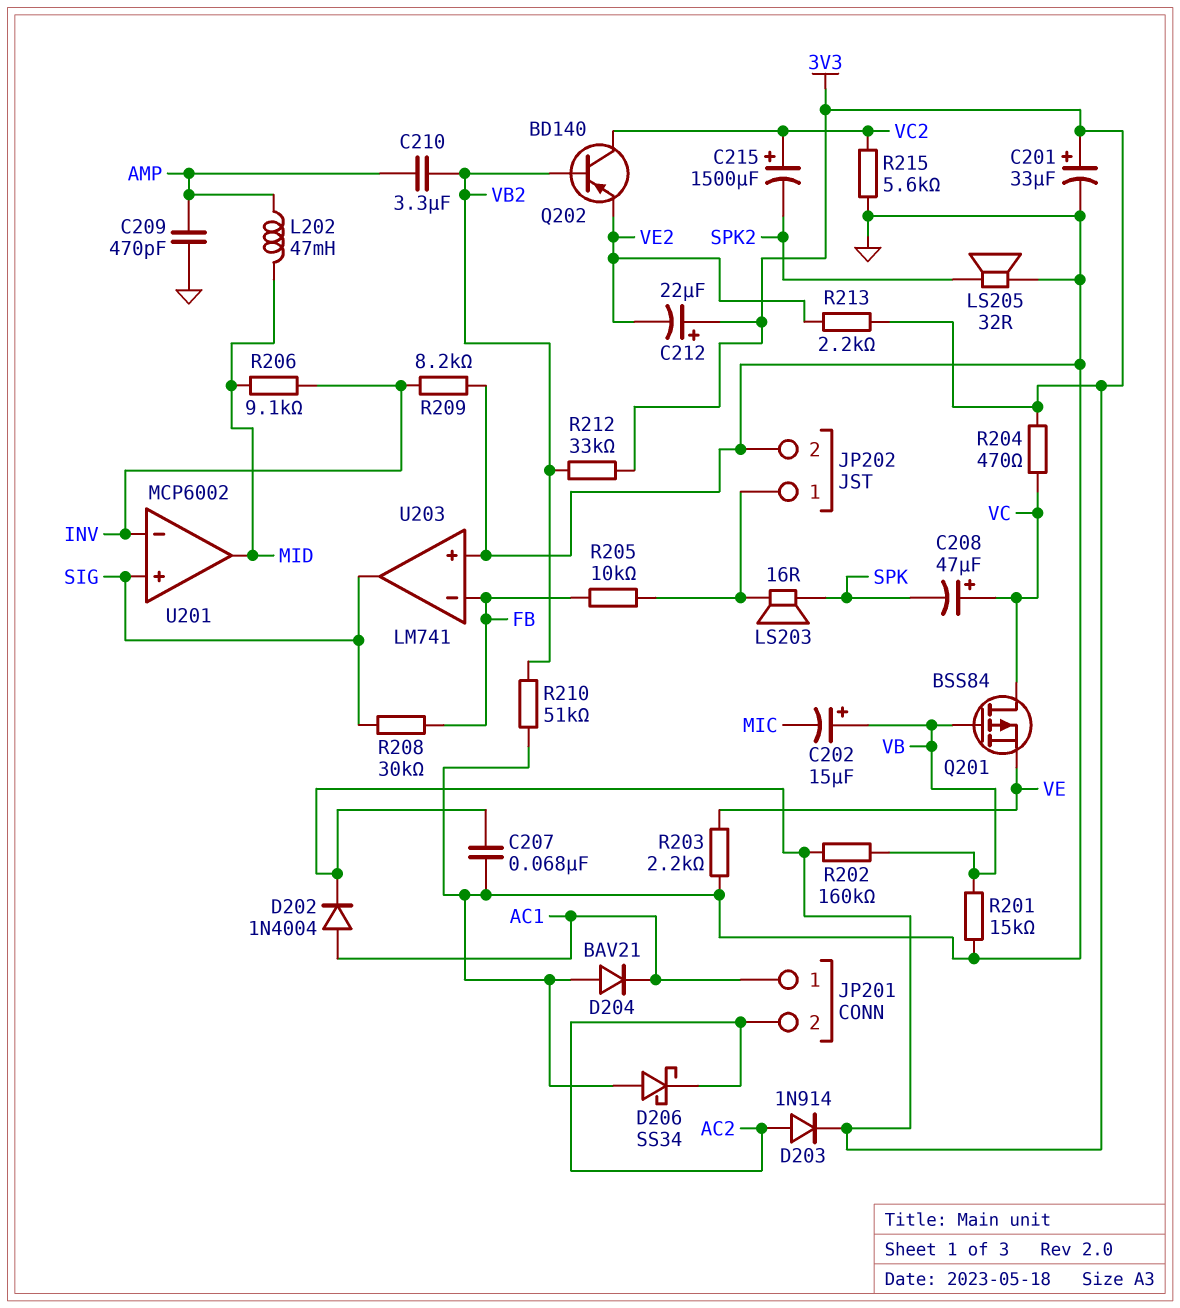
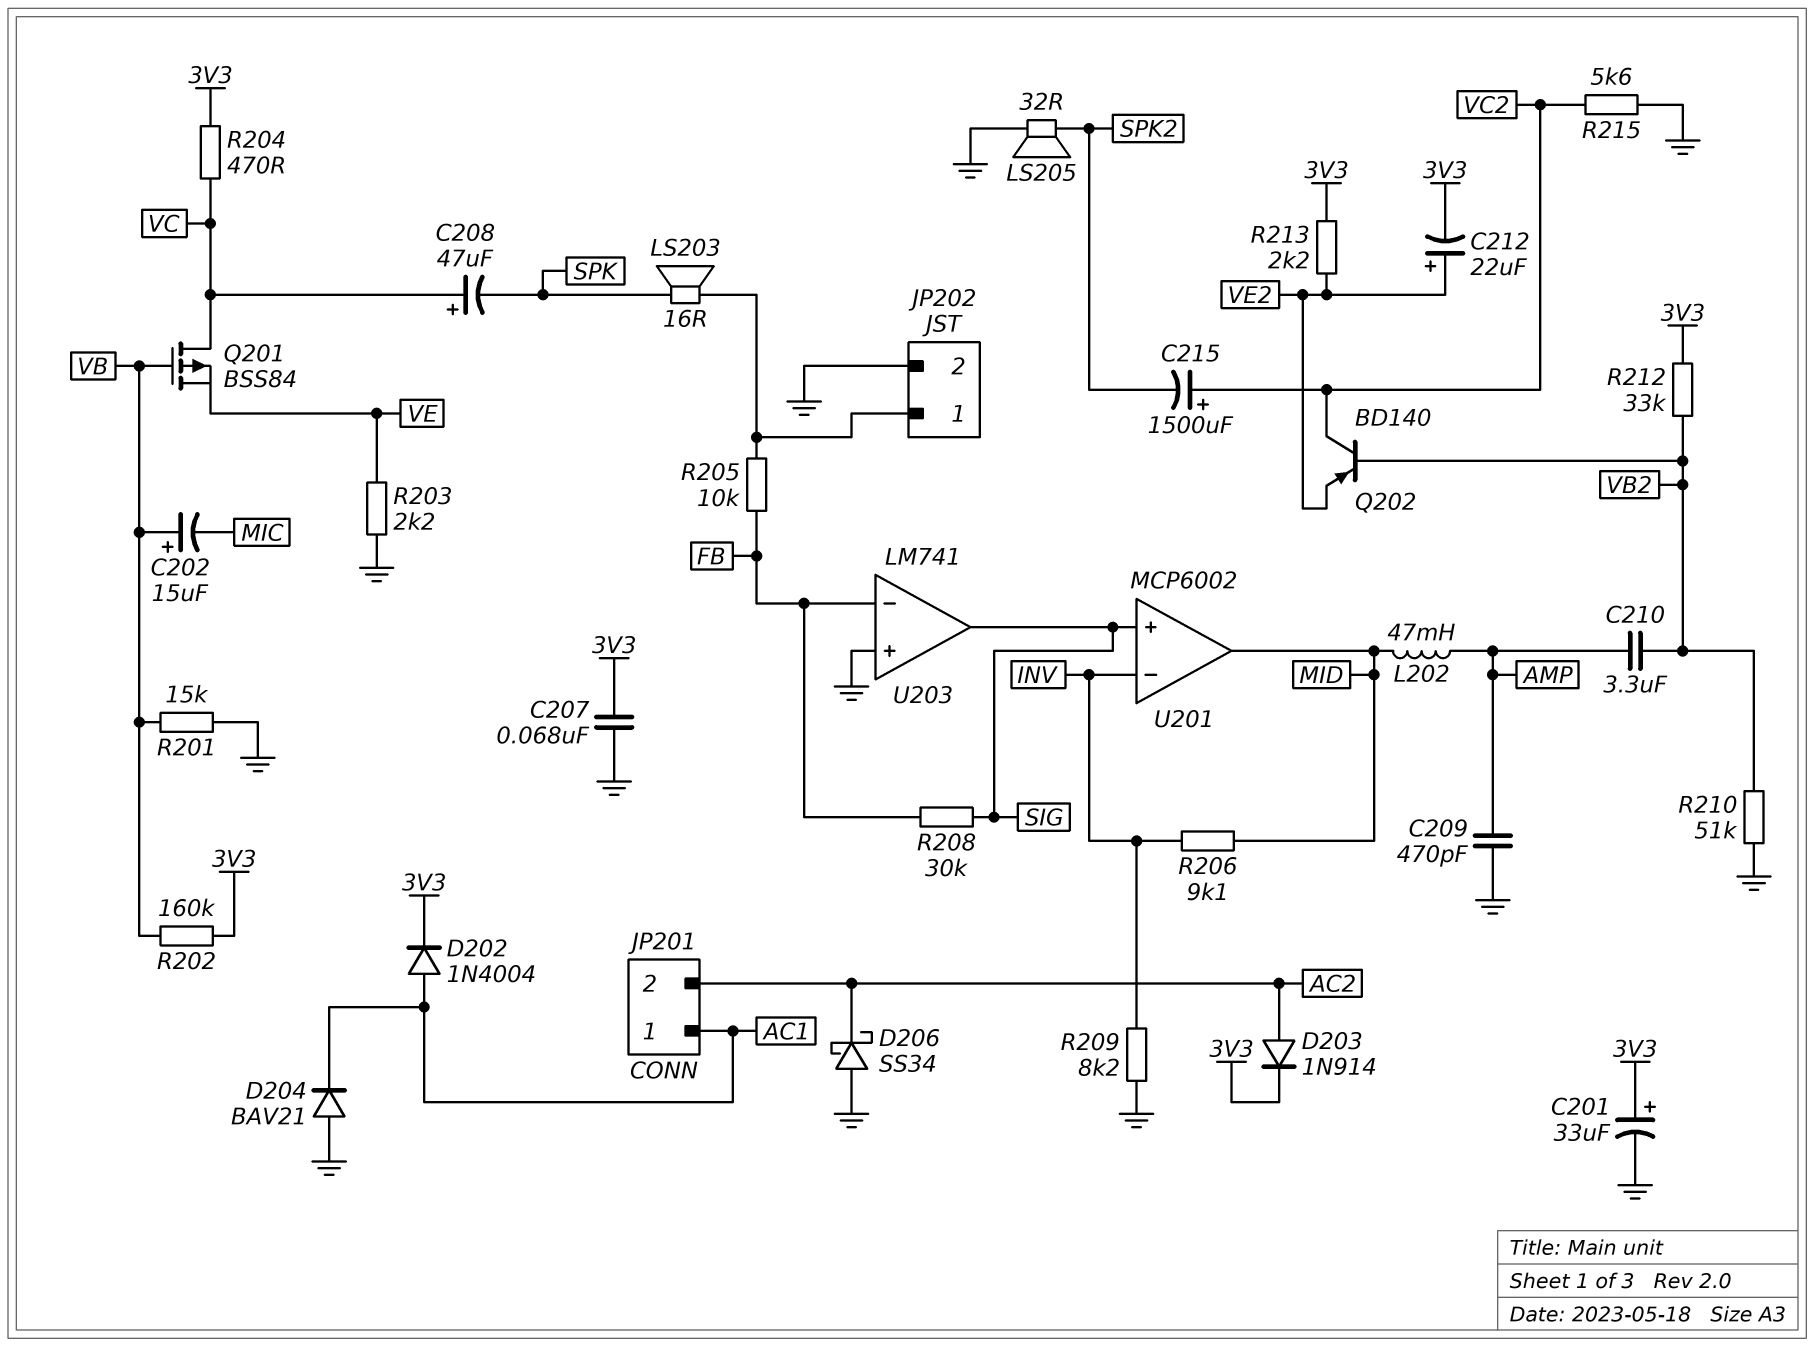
C212: 22uF (plus 3V3, minus VE2) -> 22uF (plus VE2, minus 3V3)

